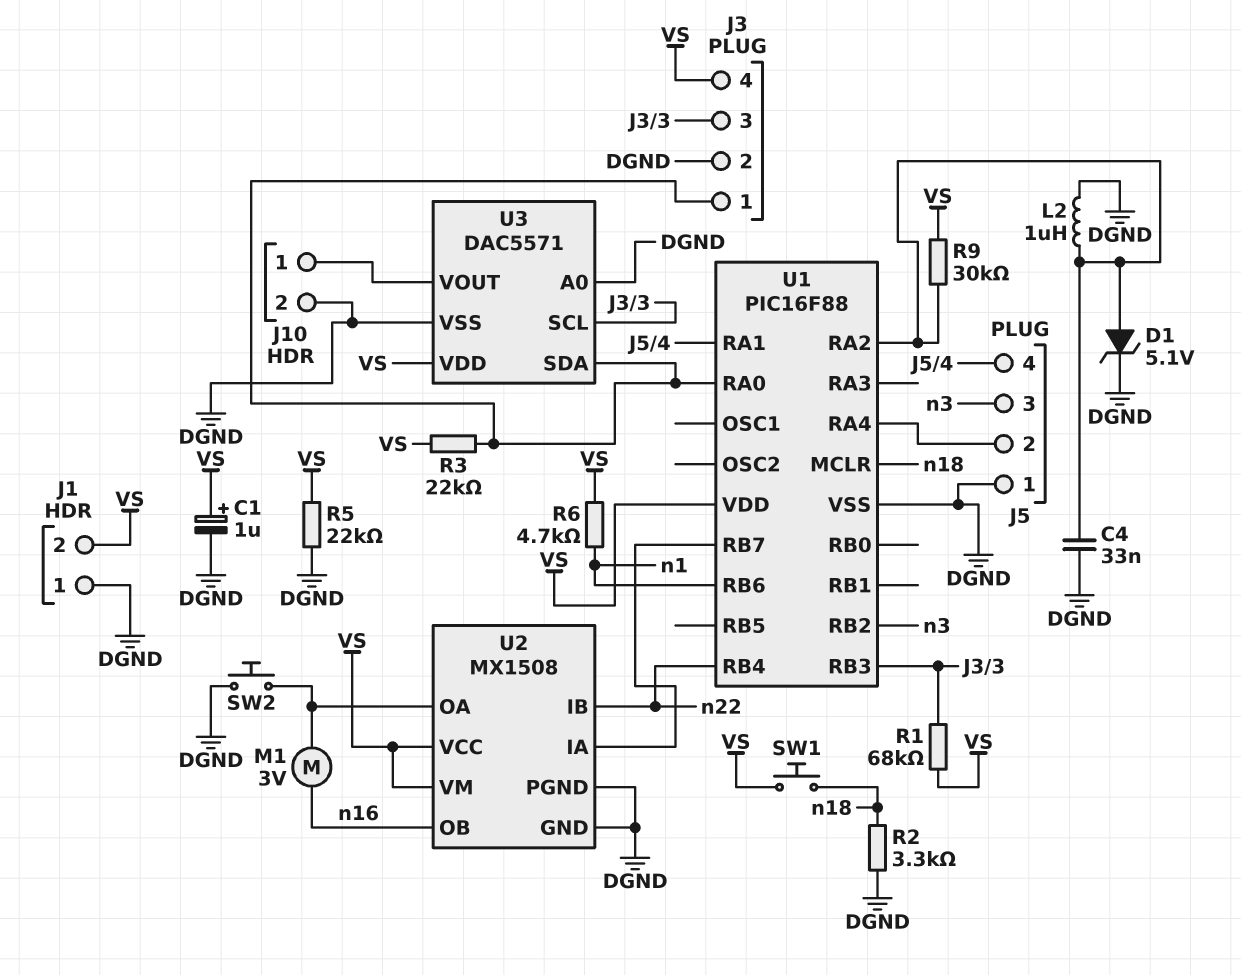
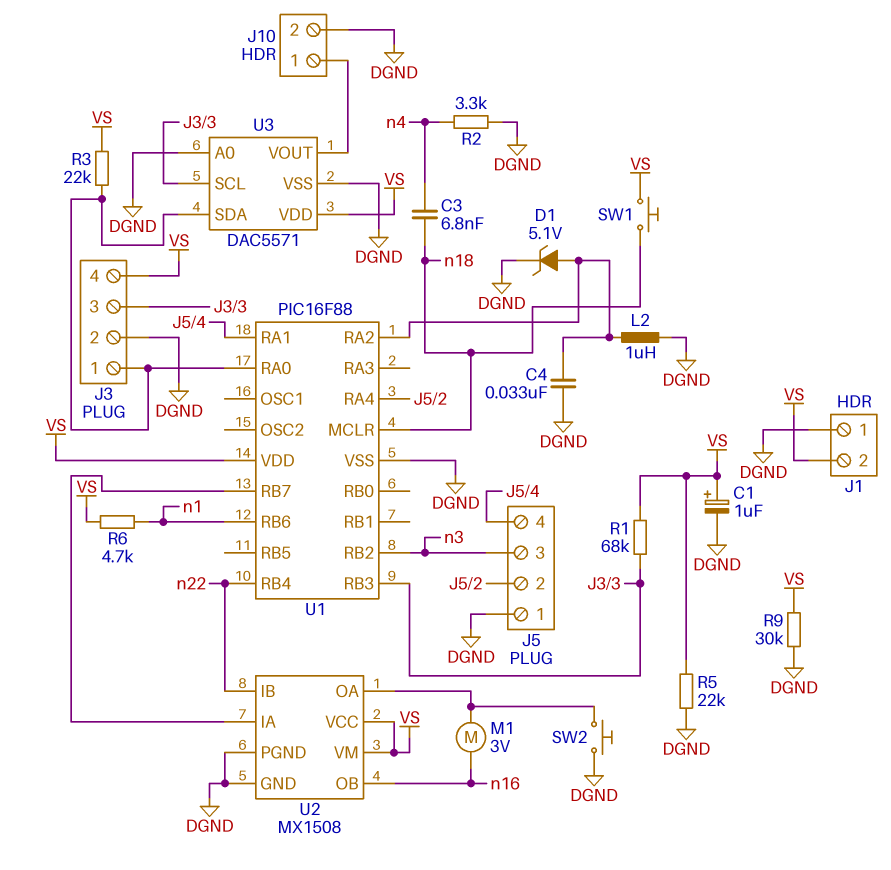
C3: none -> 6.8nF (n4, n18)
R2: 3.3k (DGND, n18) -> 3.3k (DGND, n4)
R9: 30k (U1/RA2, VS) -> 30k (DGND, VS)

